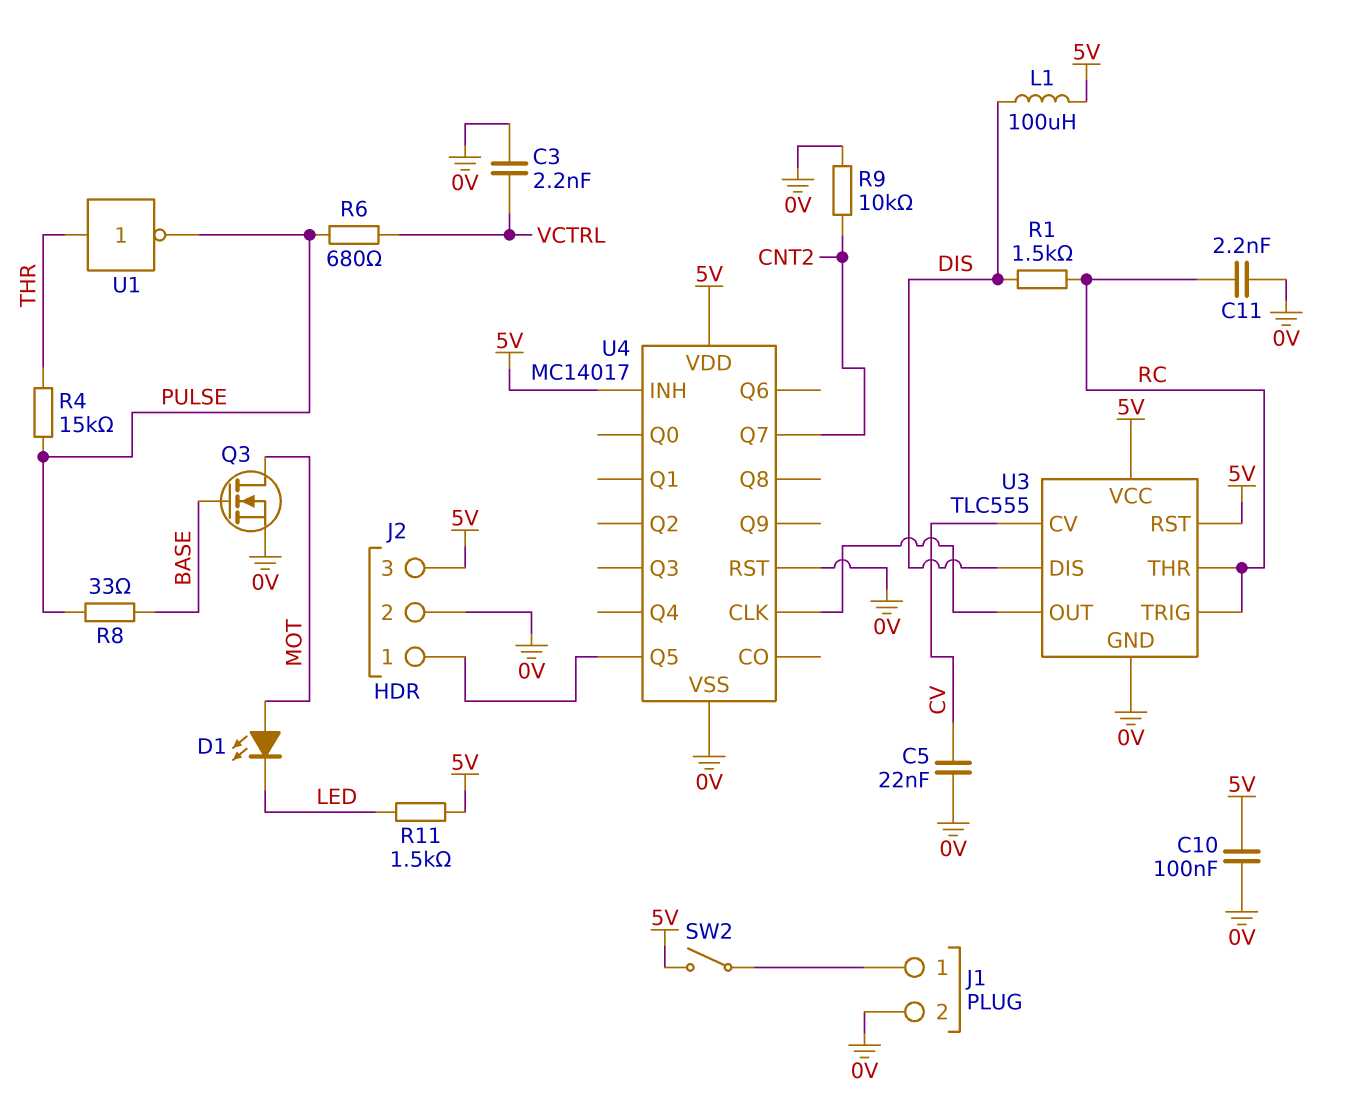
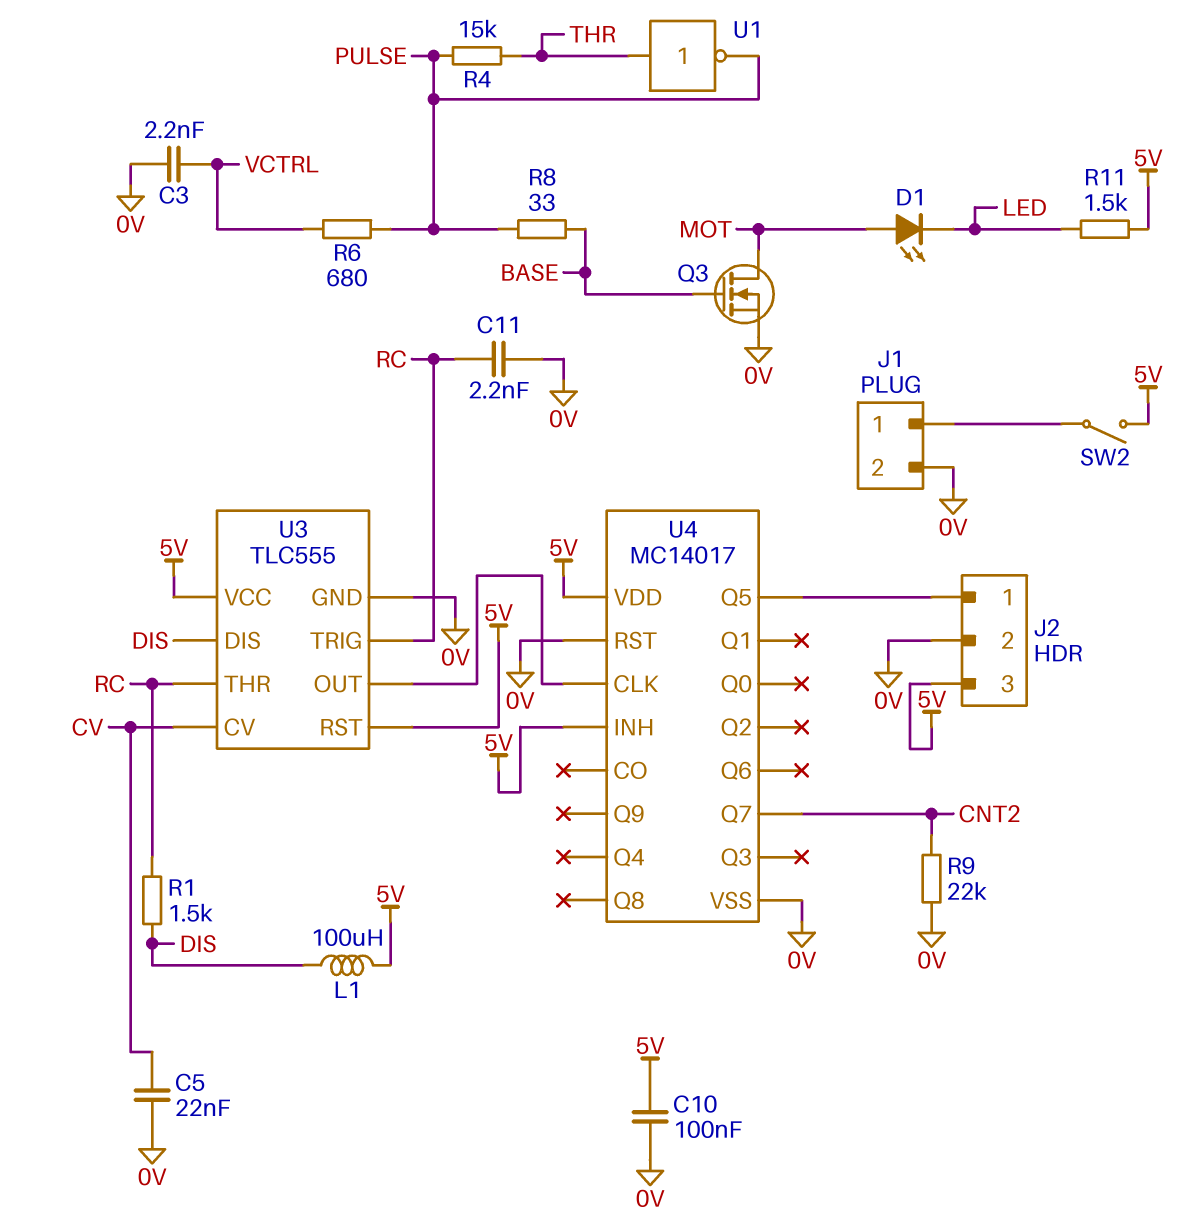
R9: 10k (0V, CNT2) -> 22k (0V, CNT2)

